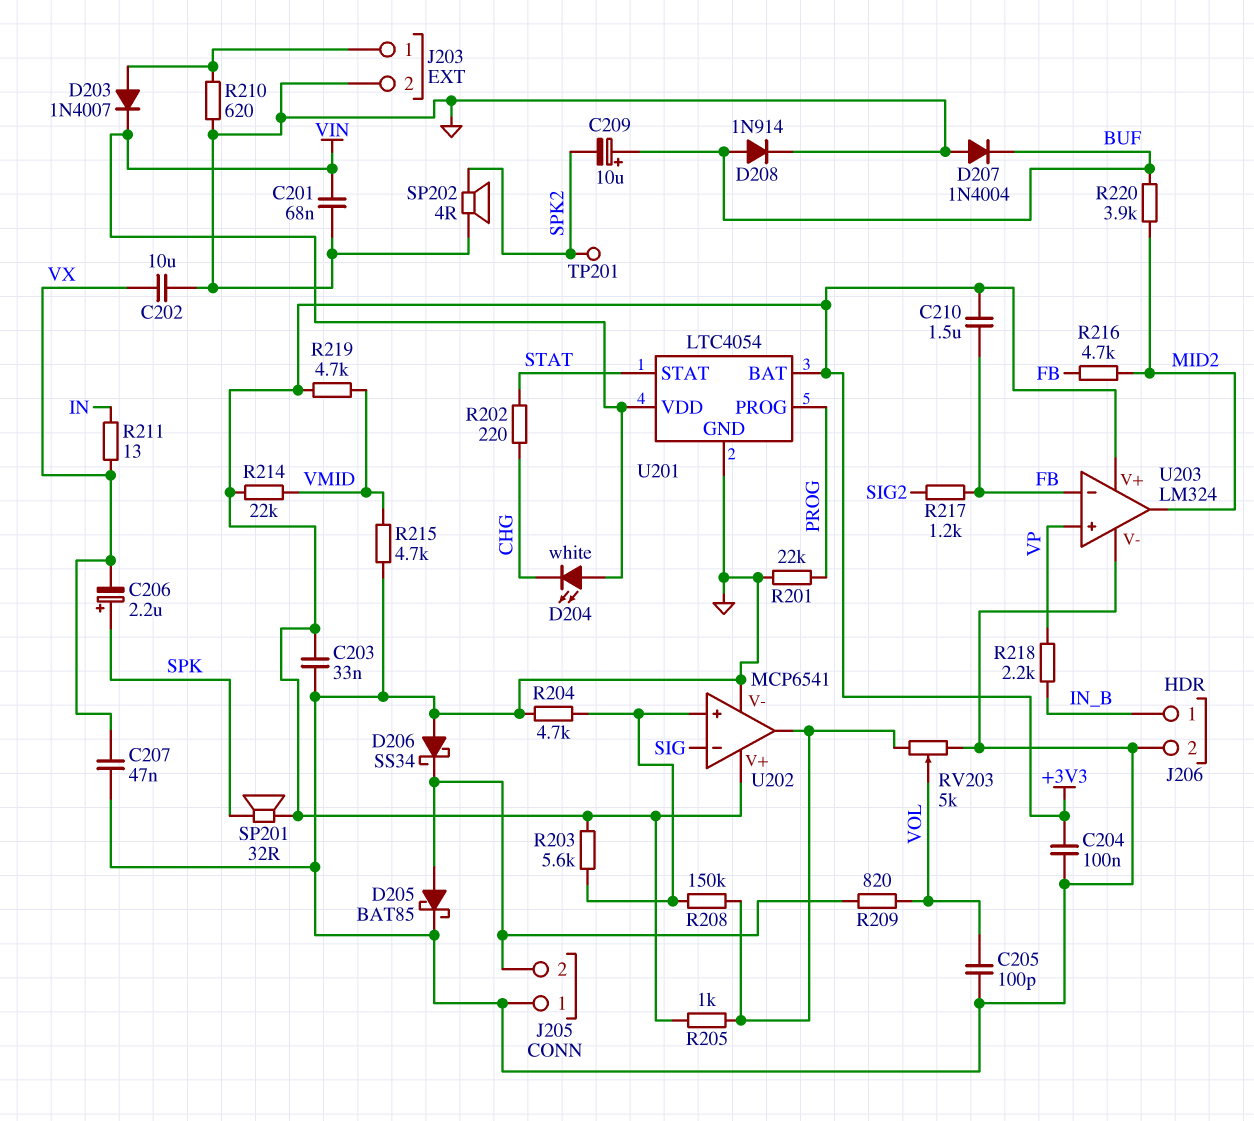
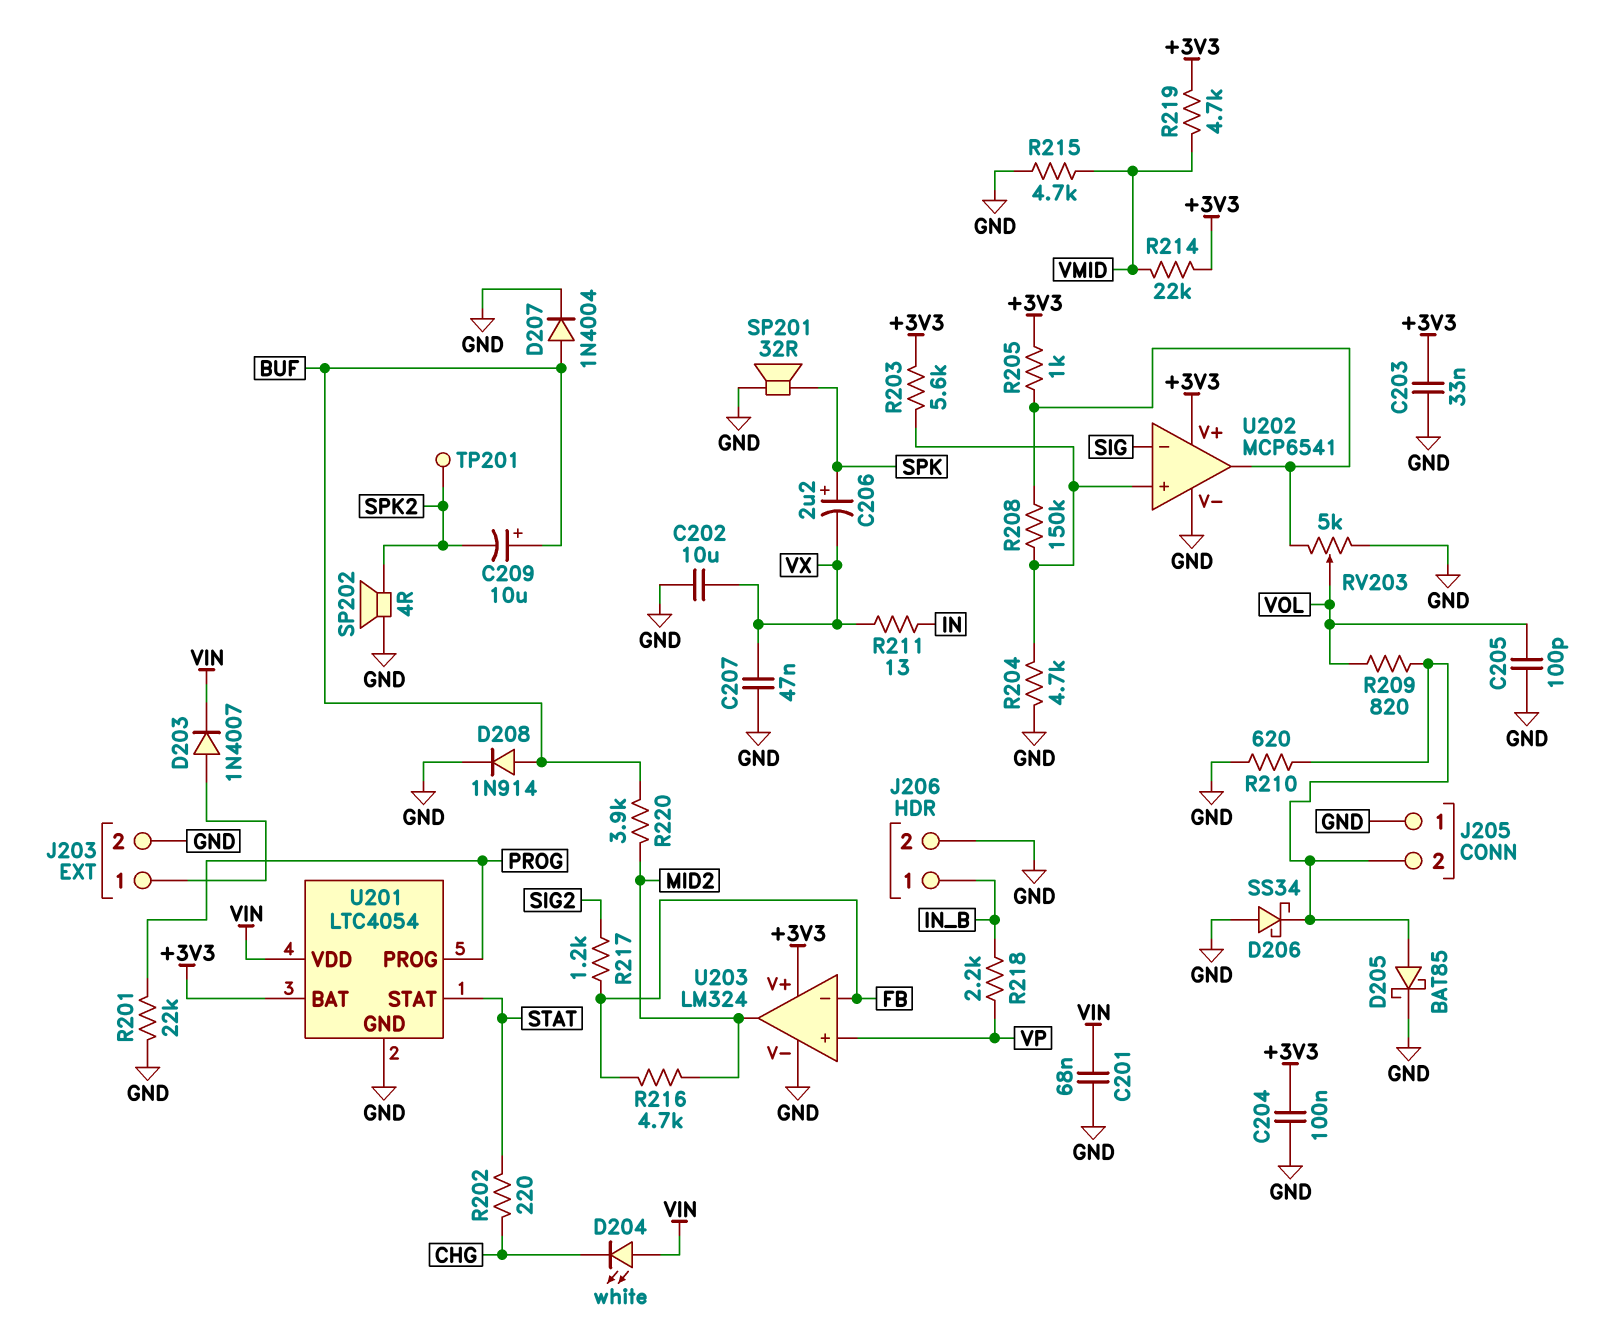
C210: 1.5uF (+3V3, FB) -> none
D207: diode 1N4004 (A GND, K BUF) -> diode 1N4004 (A BUF, K GND)
R210: 620 (GND, J203/1) -> 620 (GND, J205/2)
SP201: speaker 32R (+3V3, SPK) -> speaker 32R (GND, SPK)

